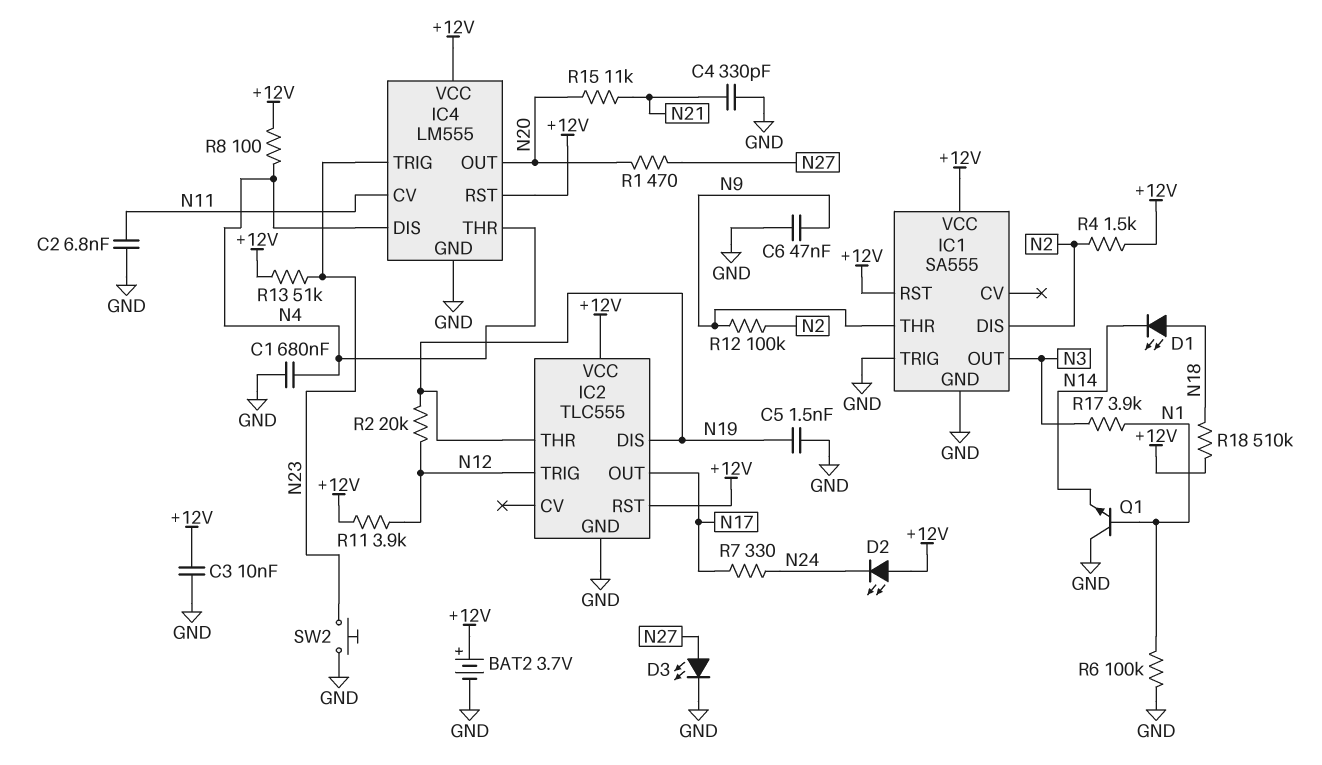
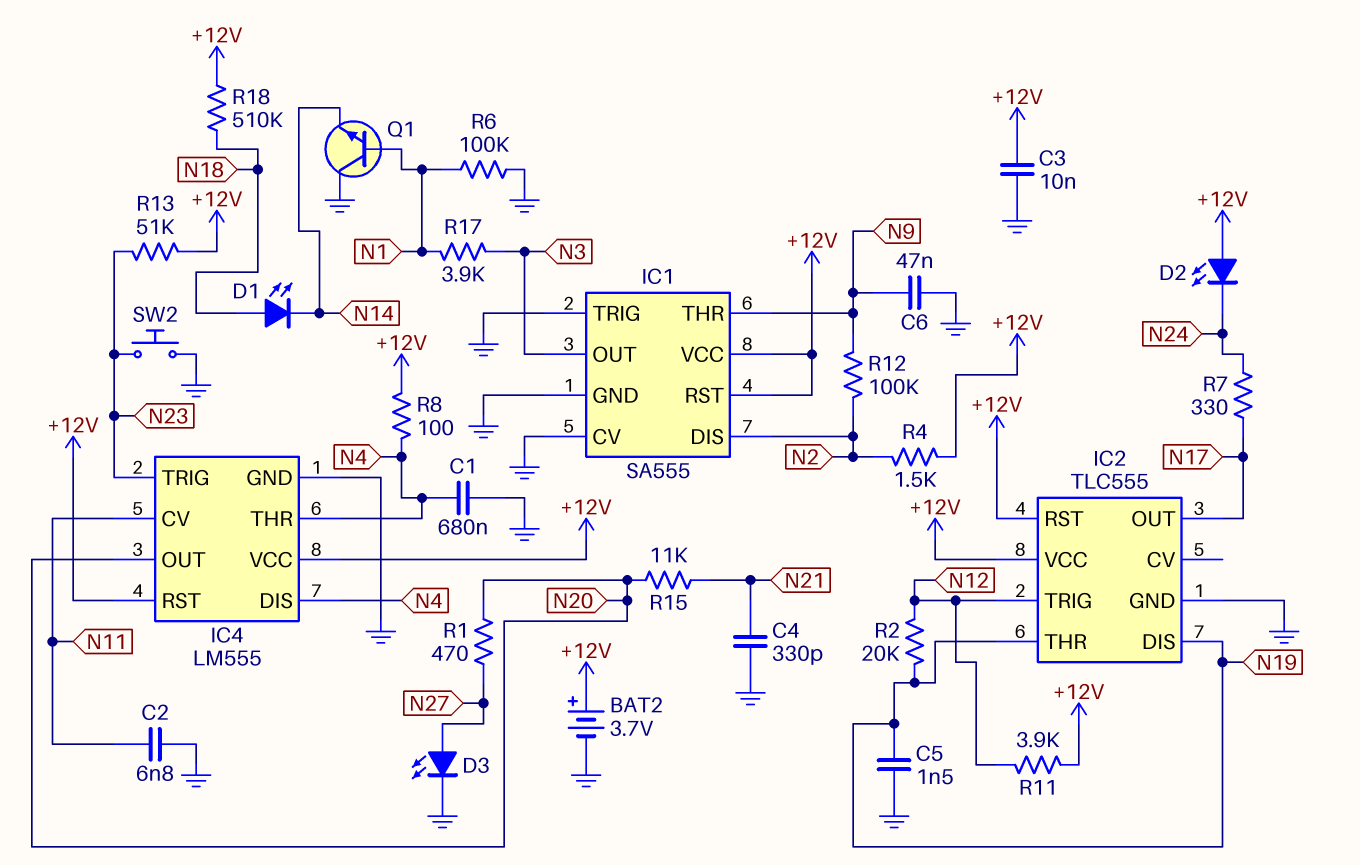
IC1 pin CV: none -> GND

